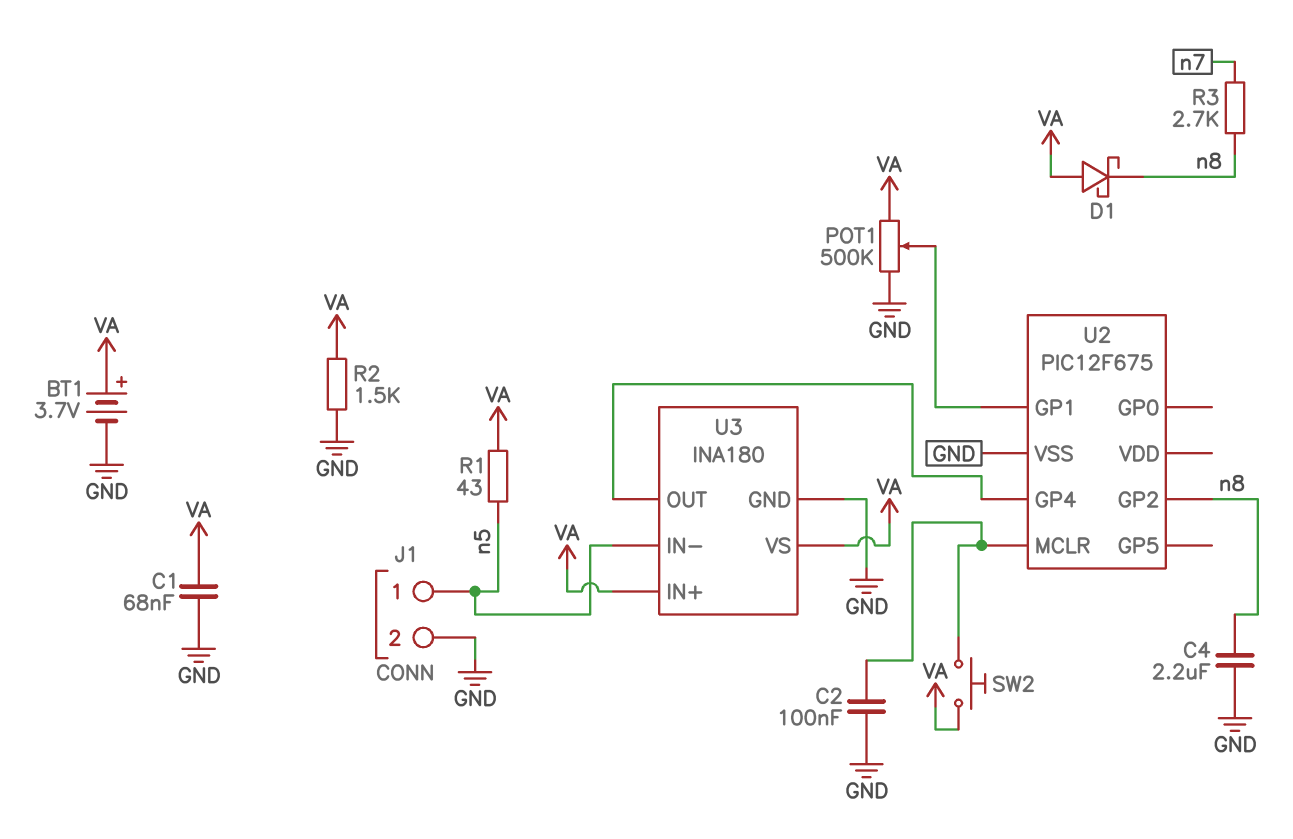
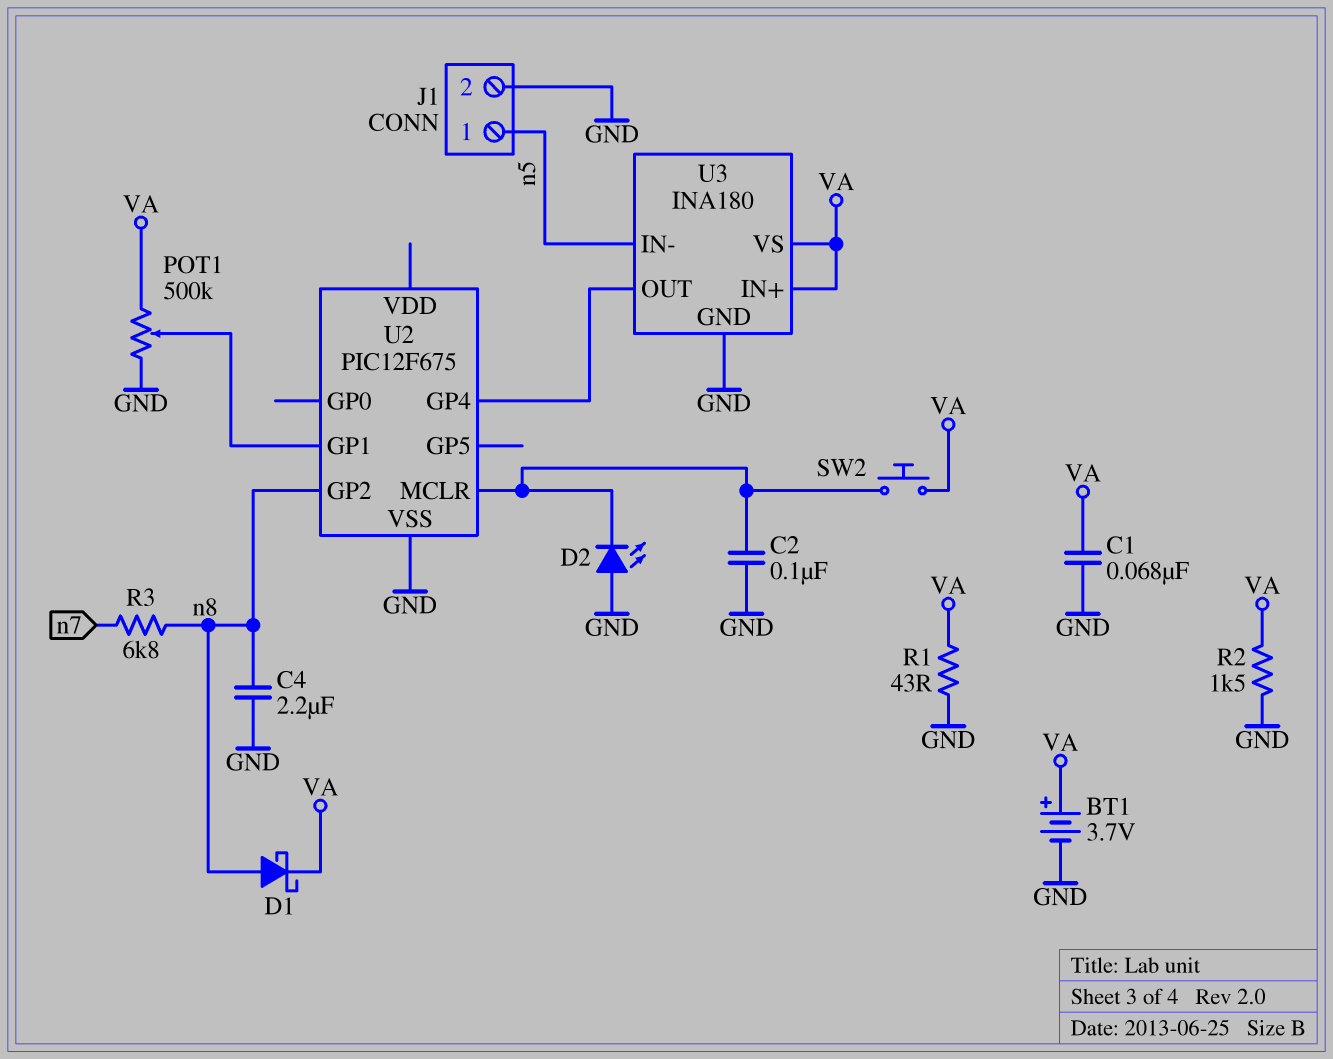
D1: schottky (A VA, K n8) -> schottky (A n8, K VA)
D2: none -> LED (A GND, K U2/MCLR)
R1: 43 (VA, n5) -> 43 (GND, VA)
R3: 2.7k (n7, n8) -> 6.8k (n7, n8)

